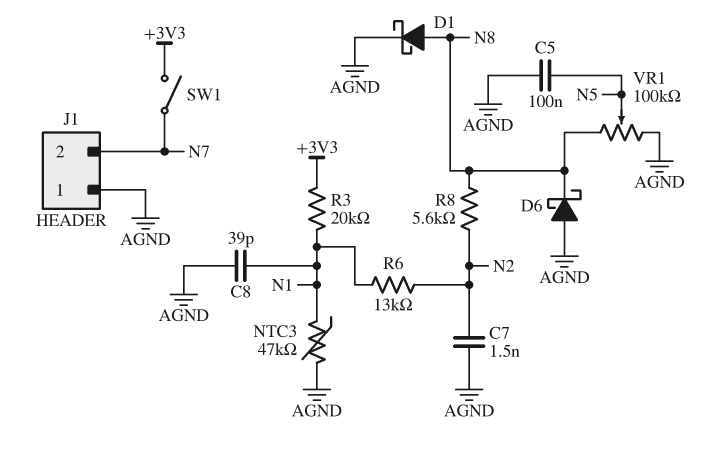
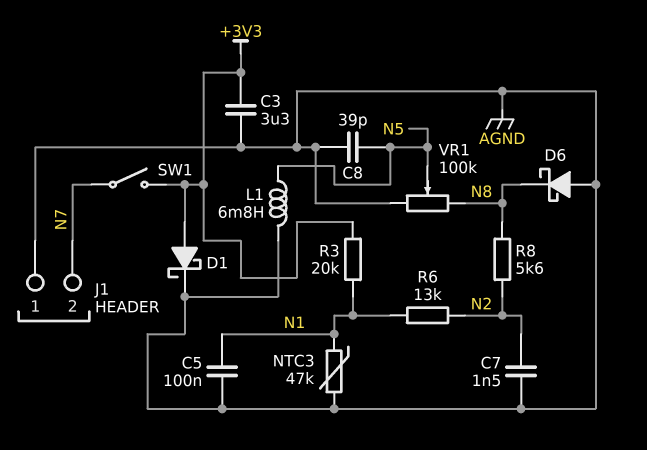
C3: none -> 3.3uF (+3V3, AGND)
C5: 100nF (AGND, N5) -> 100nF (AGND, N1)
C8: 39pF (AGND, N1) -> 39pF (AGND, N5)
D1: schottky (A N8, K AGND) -> schottky (A +3V3, K AGND)
L1: none -> 6.8mH (AGND, N5)

